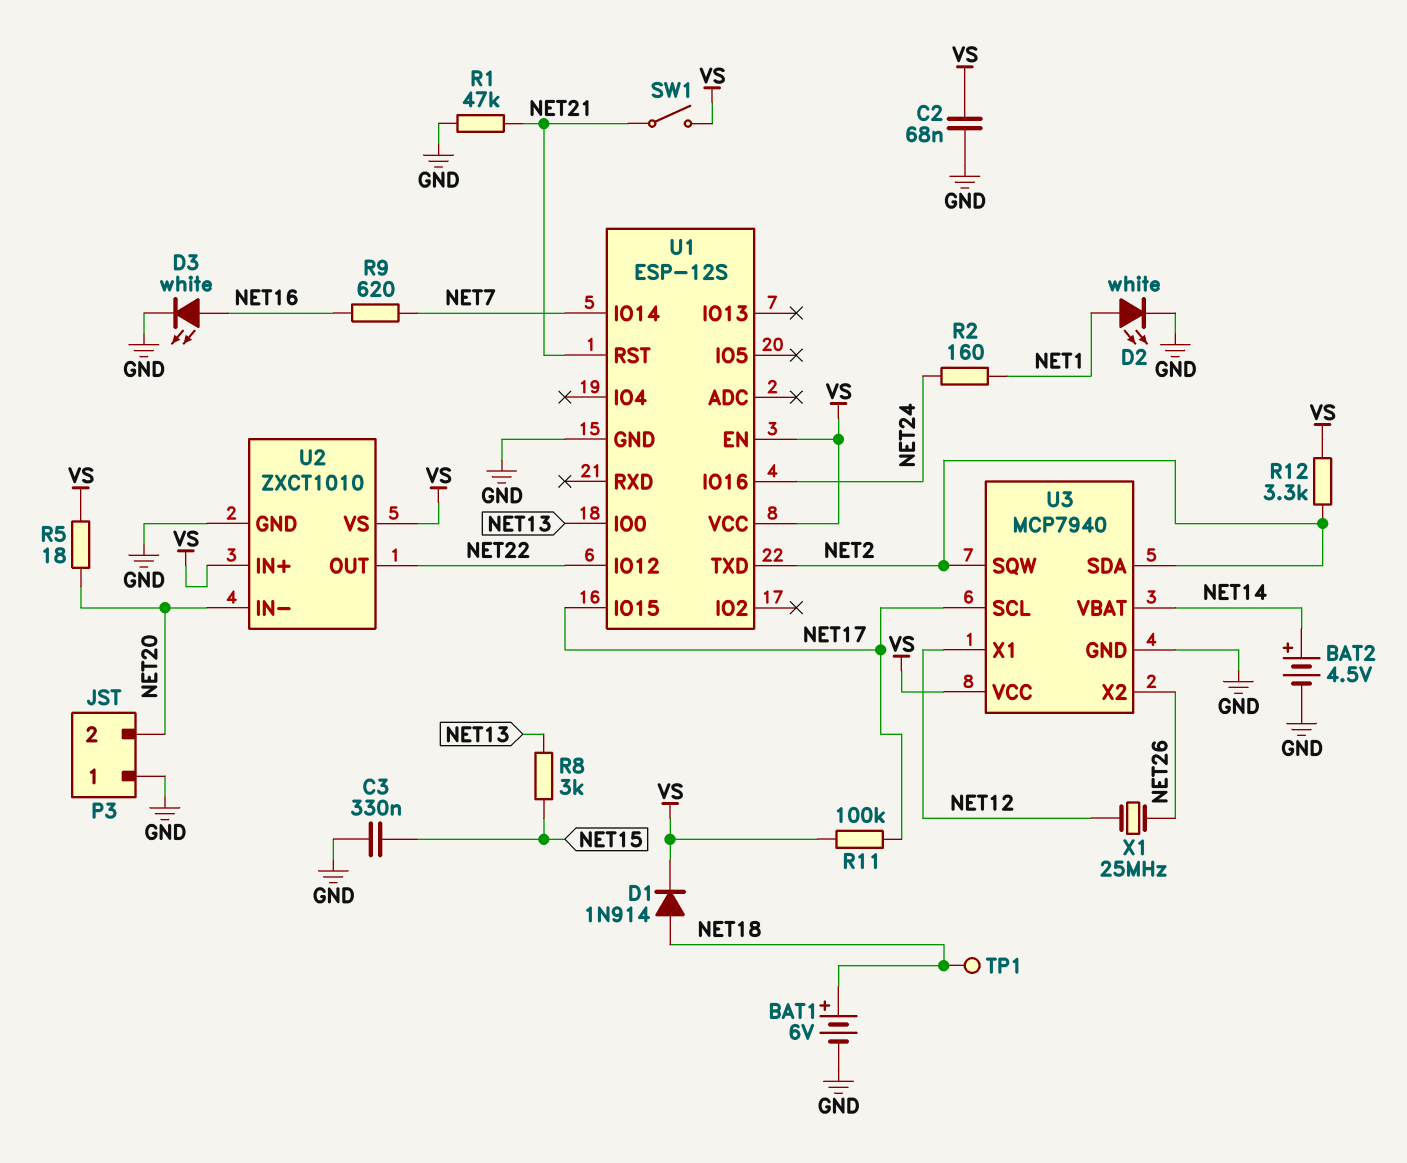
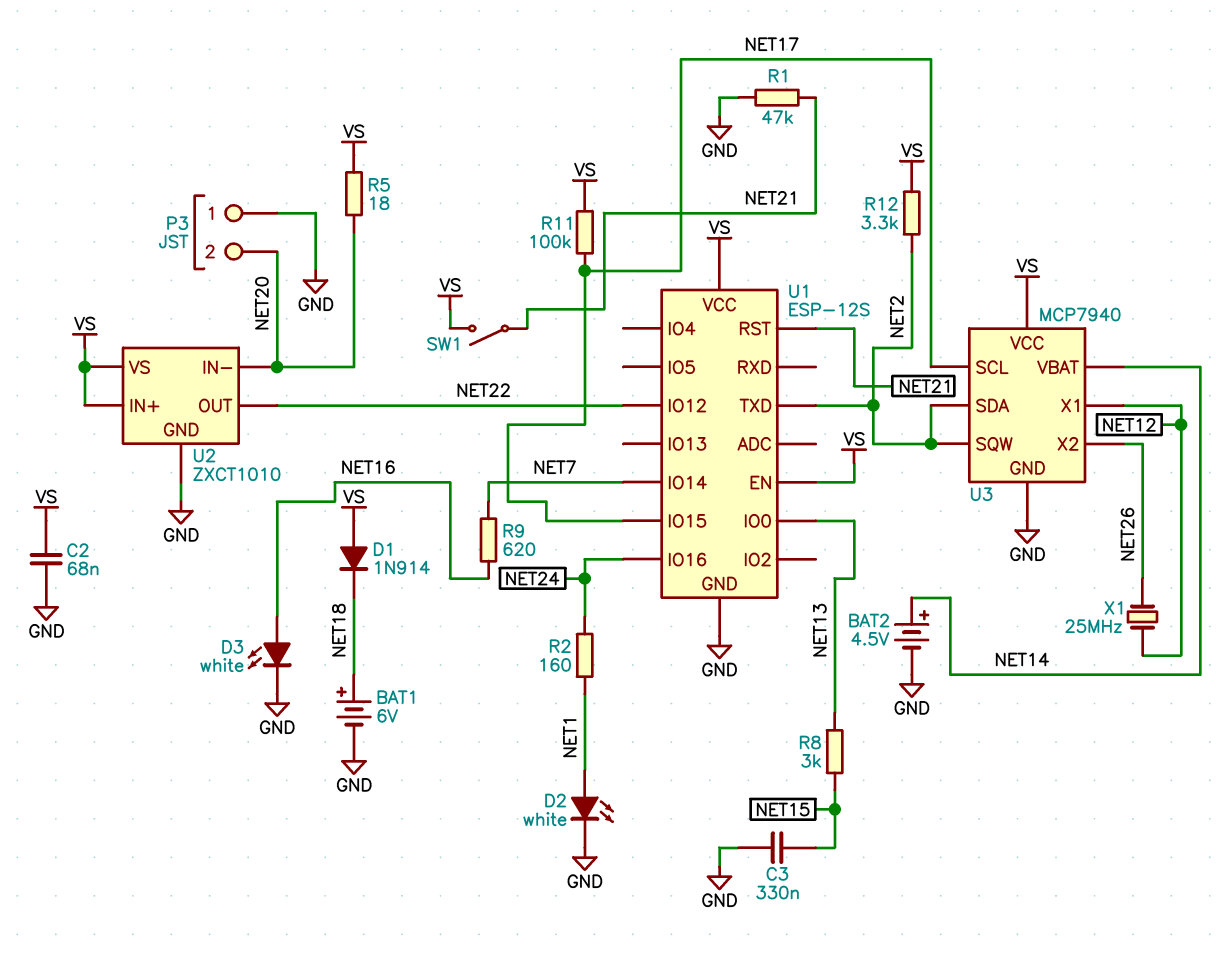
D1: diode 1N914 (A NET18, K VS) -> diode 1N914 (A VS, K NET18)
TP1: test point (NET18) -> none

